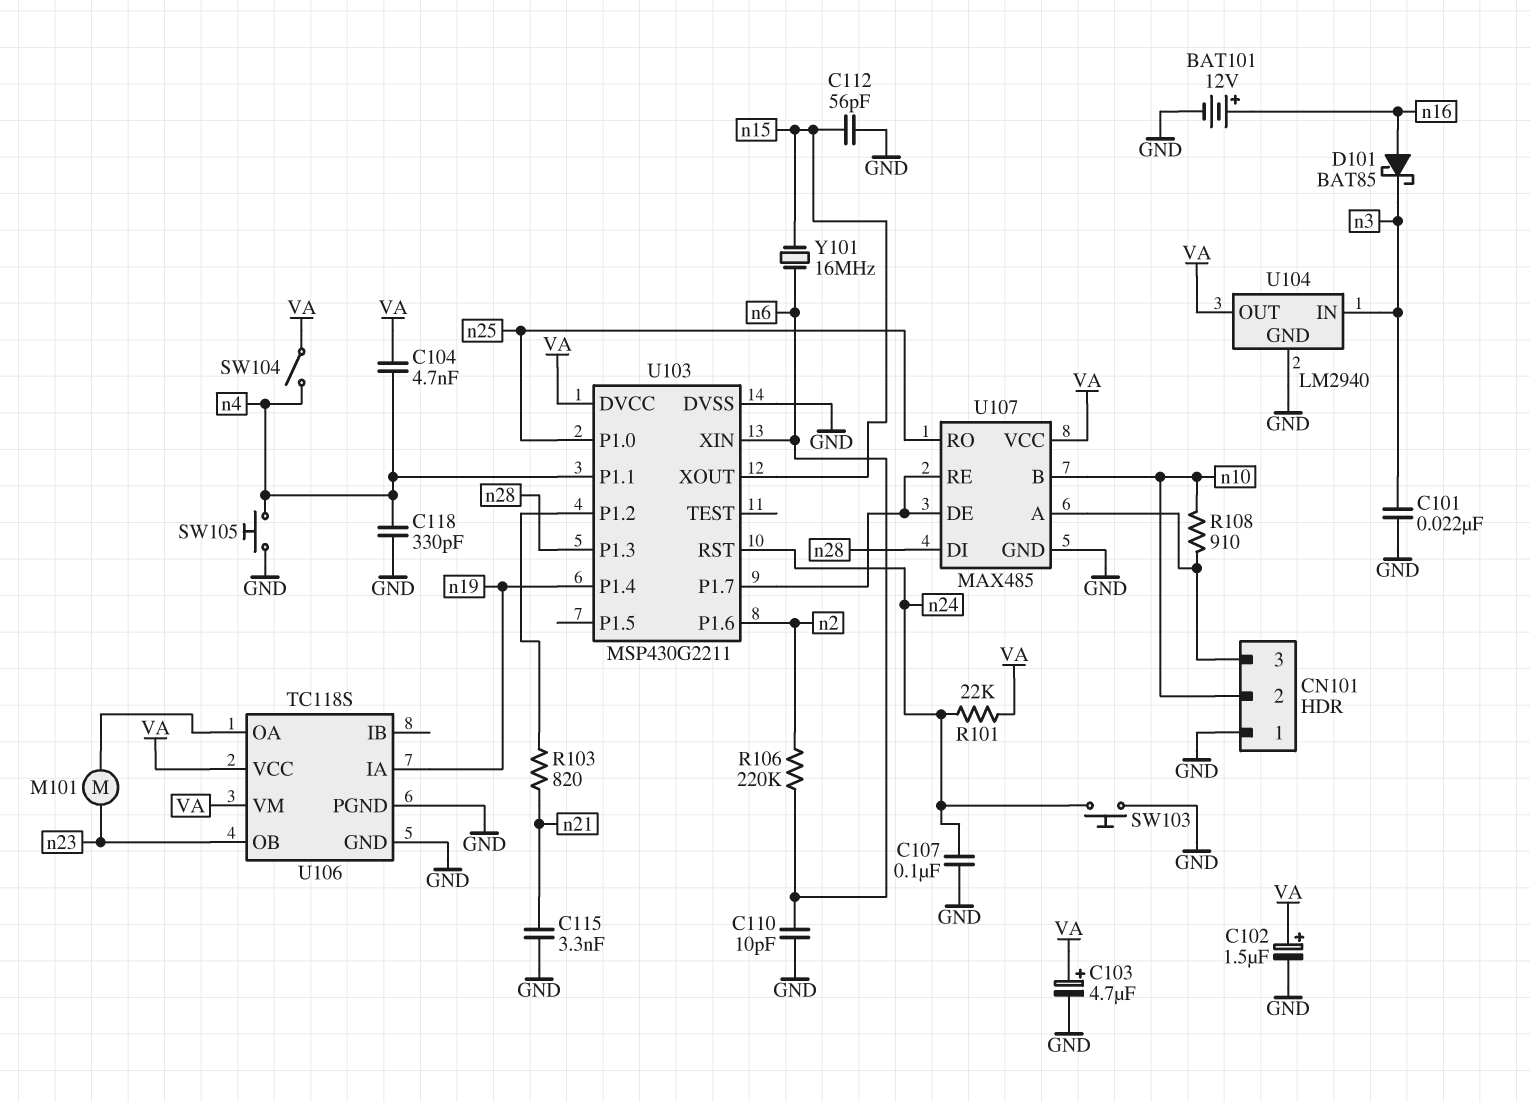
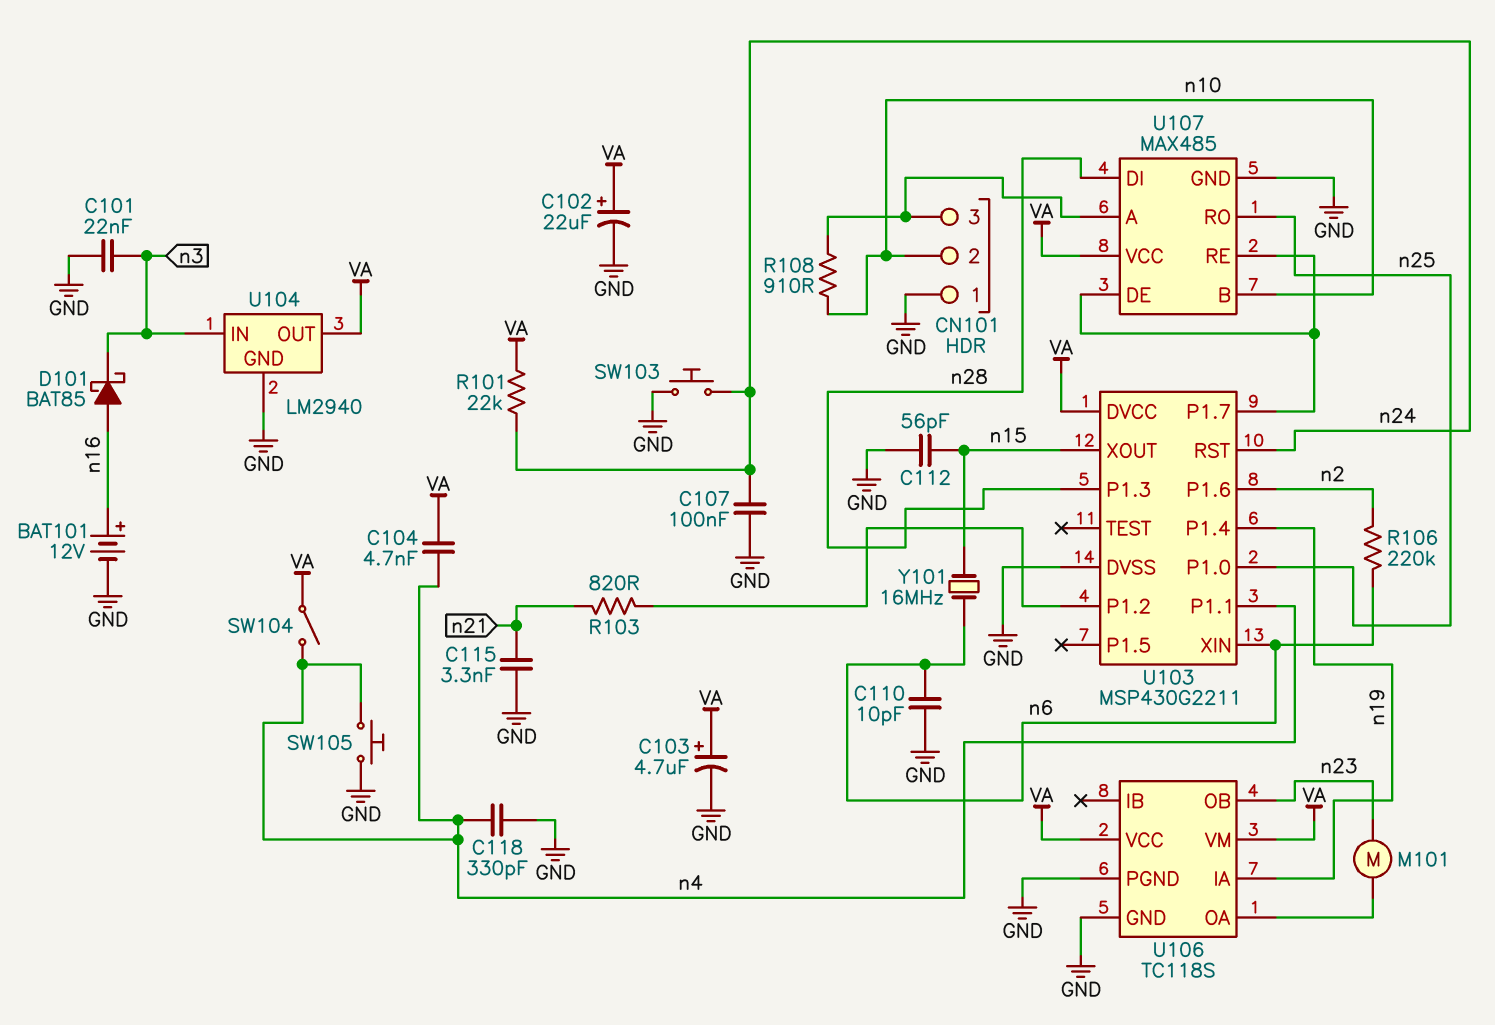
C102: 1.5uF (plus VA, minus GND) -> 22uF (plus VA, minus GND)

